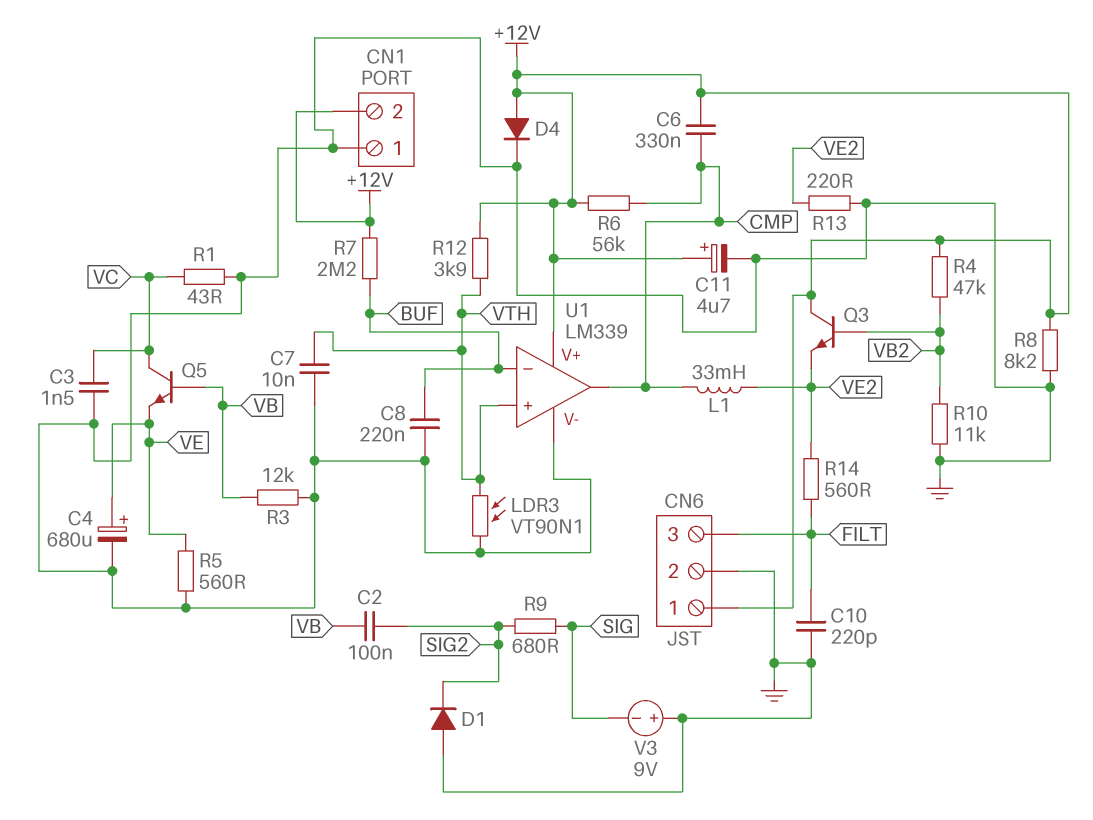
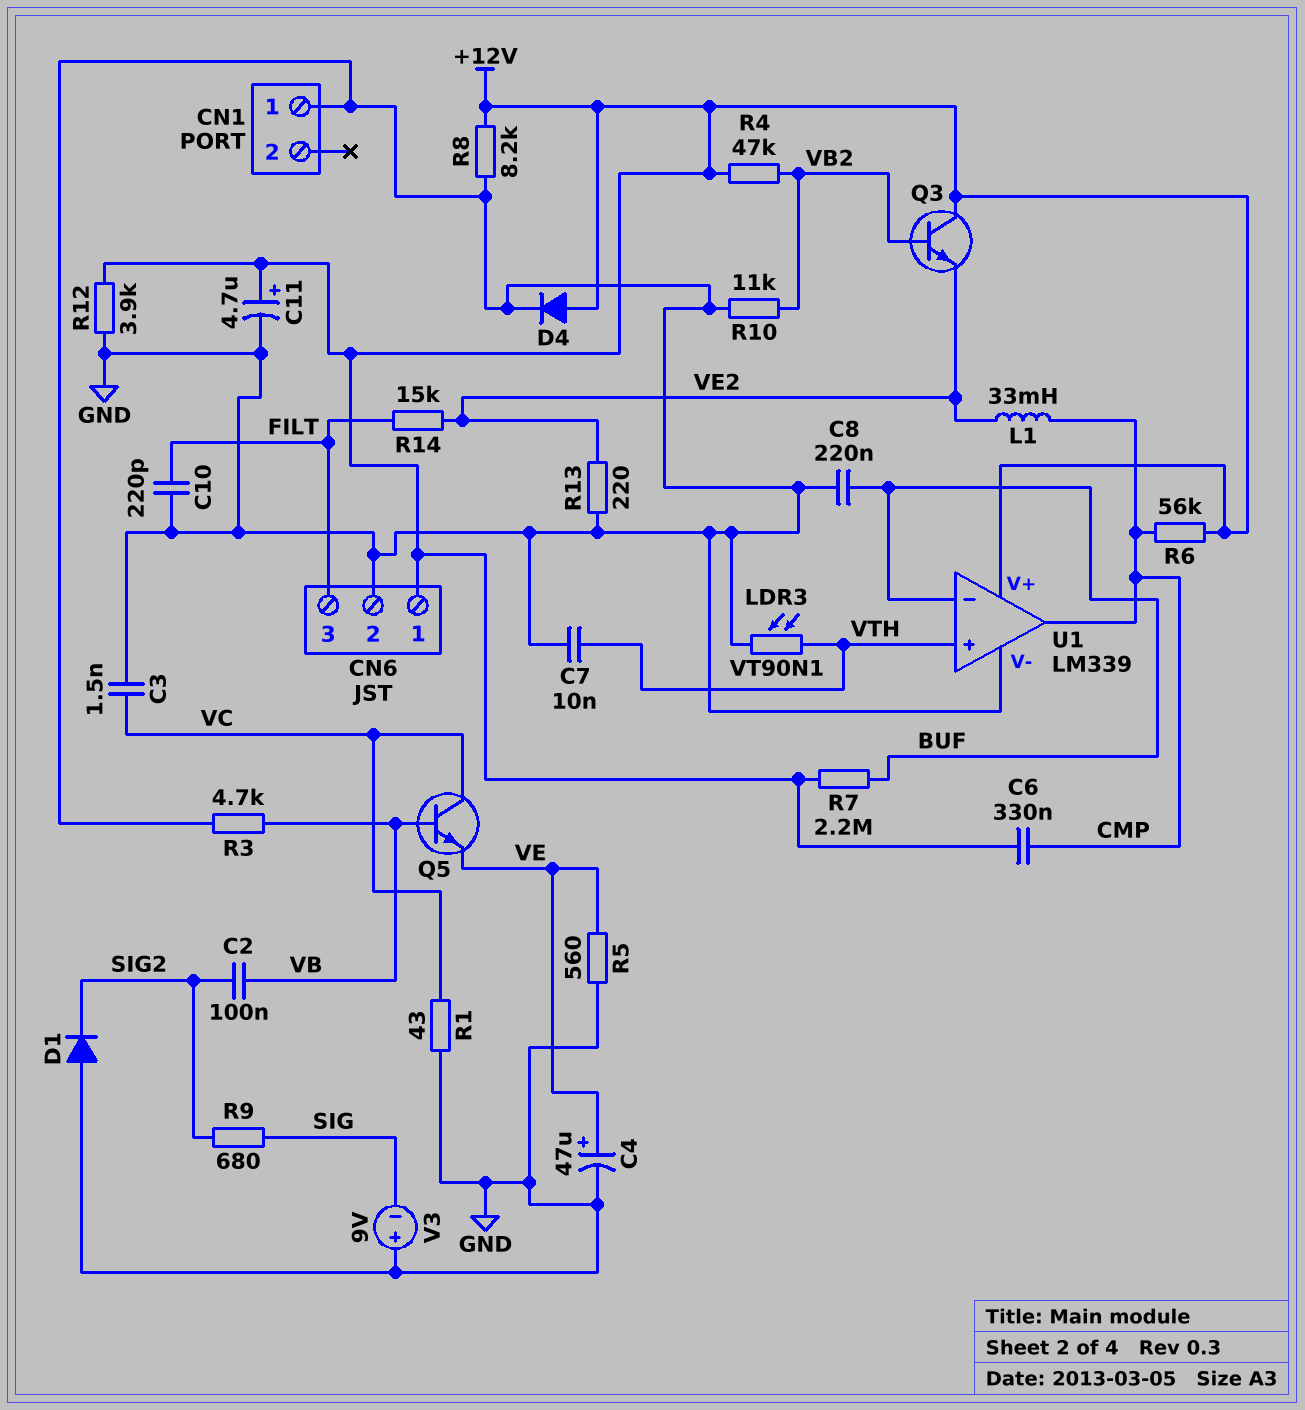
C4: 680uF (plus VE, minus GND) -> 47uF (plus VE, minus GND)
CN1 pin 2: +12V -> none
R3: 12k (GND, VB) -> 4.7k (GND, VB)
R12: 3.9k (+12V, VTH) -> 3.9k (+12V, GND)
R14: 560 (FILT, VE2) -> 15k (FILT, VE2)

